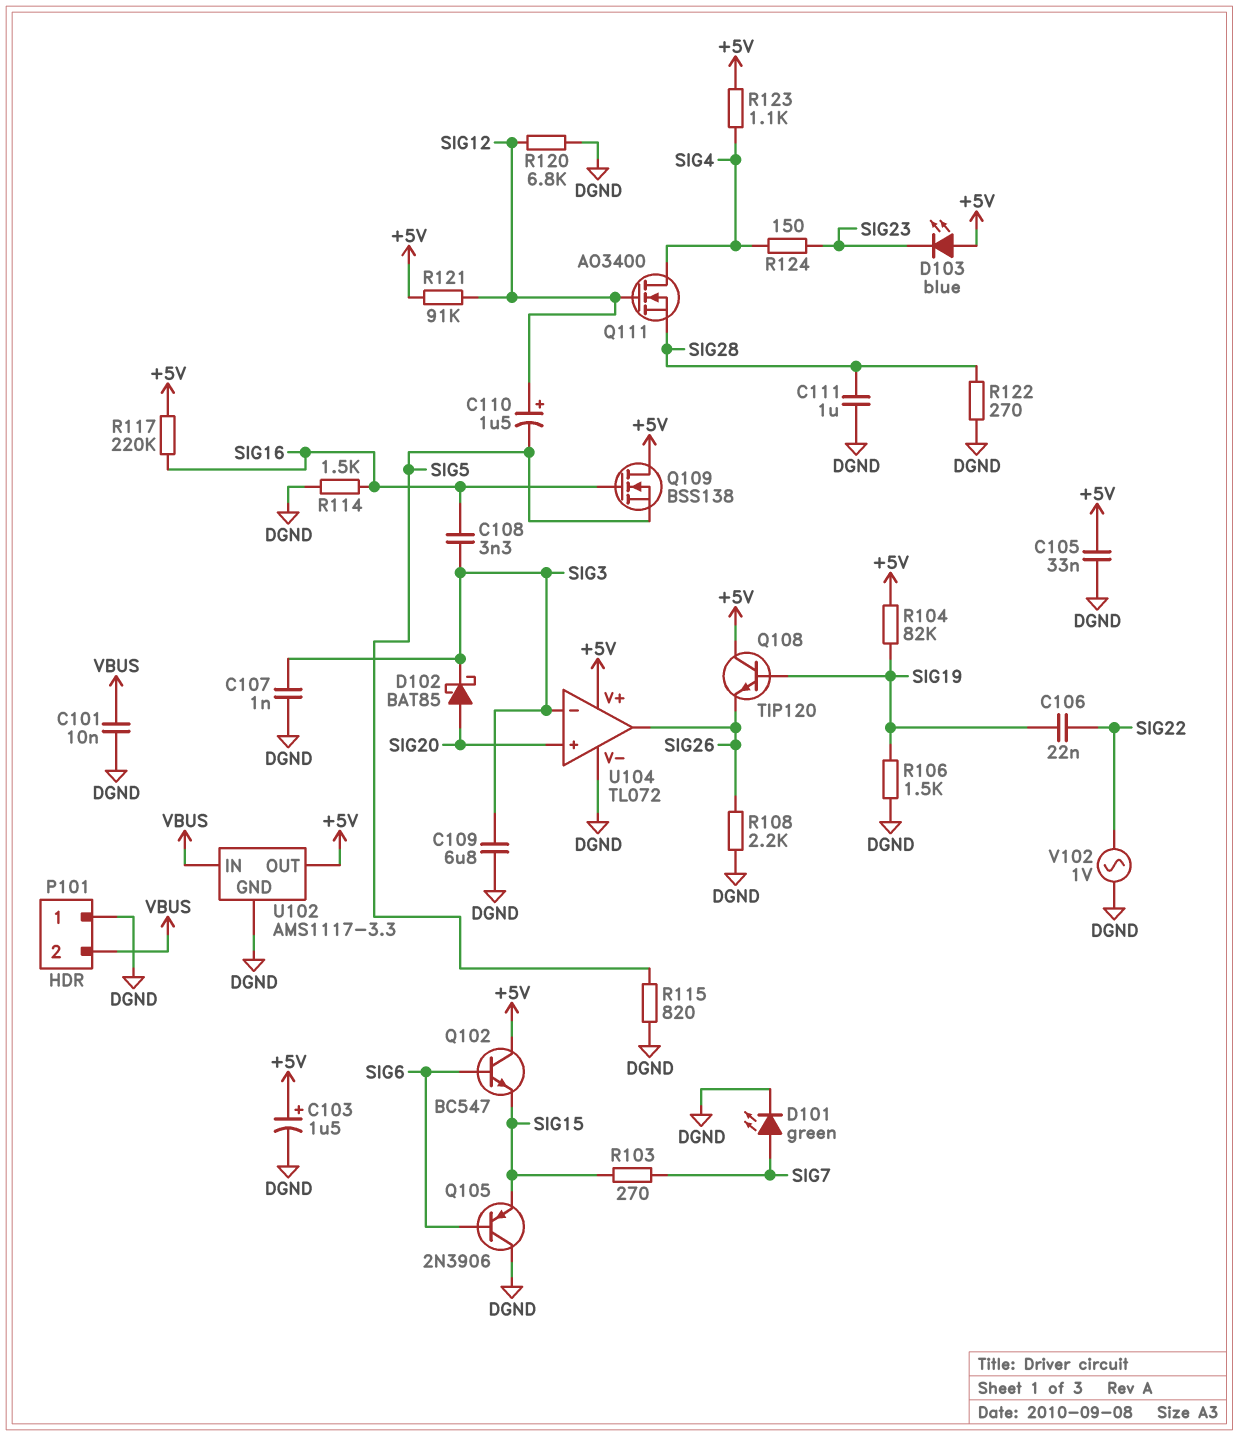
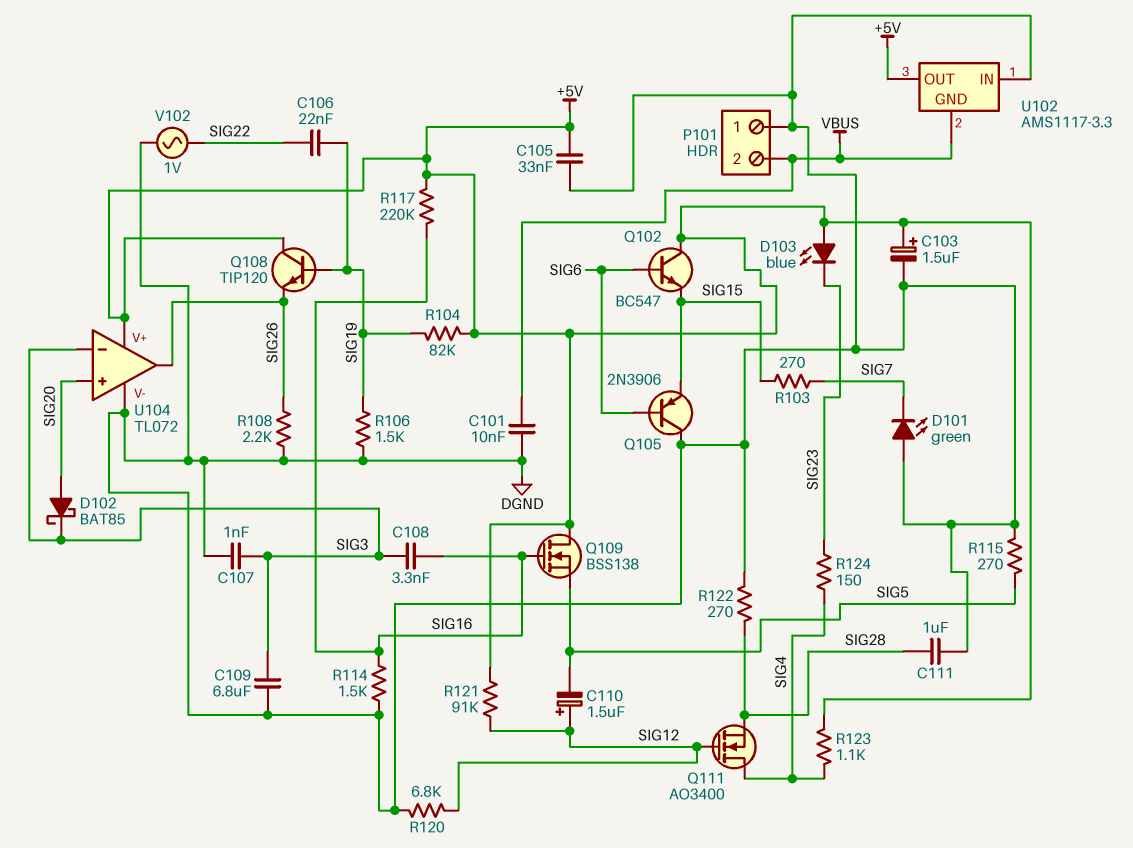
D101: LED green (A SIG7, K DGND) -> LED green (A DGND, K SIG7)
R115: 820 (DGND, SIG5) -> 270 (DGND, SIG5)
U102 pin GND: DGND -> VBUS
U102 pin IN: VBUS -> DGND

